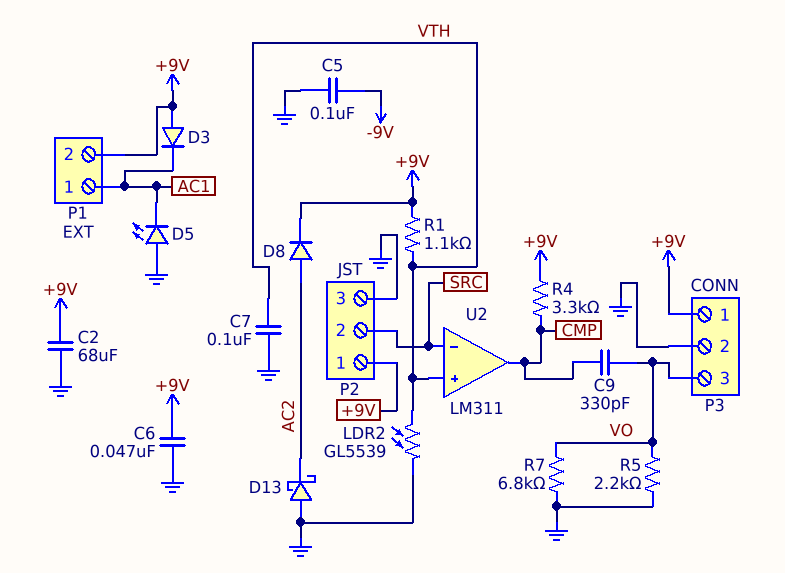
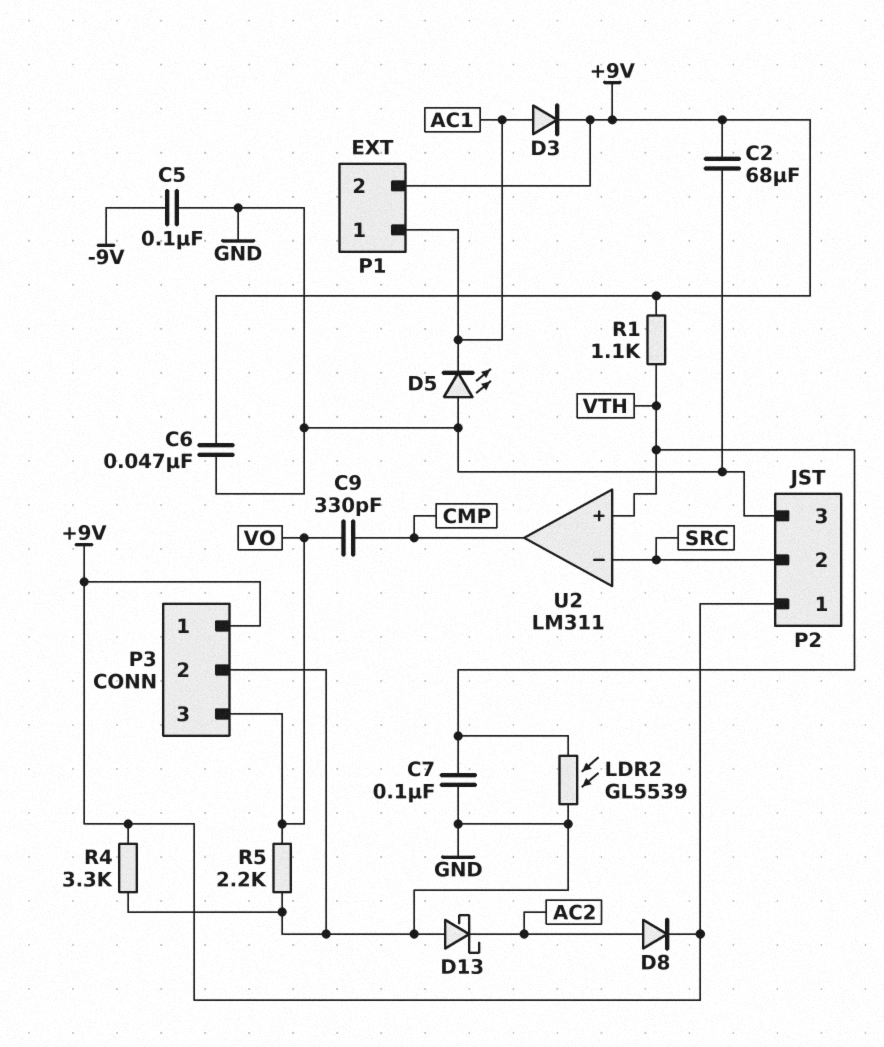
D3: diode (A +9V, K AC1) -> diode (A AC1, K +9V)
R4: 3.3k (+9V, CMP) -> 3.3k (+9V, GND)
R7: 6.8k (GND, VO) -> none

